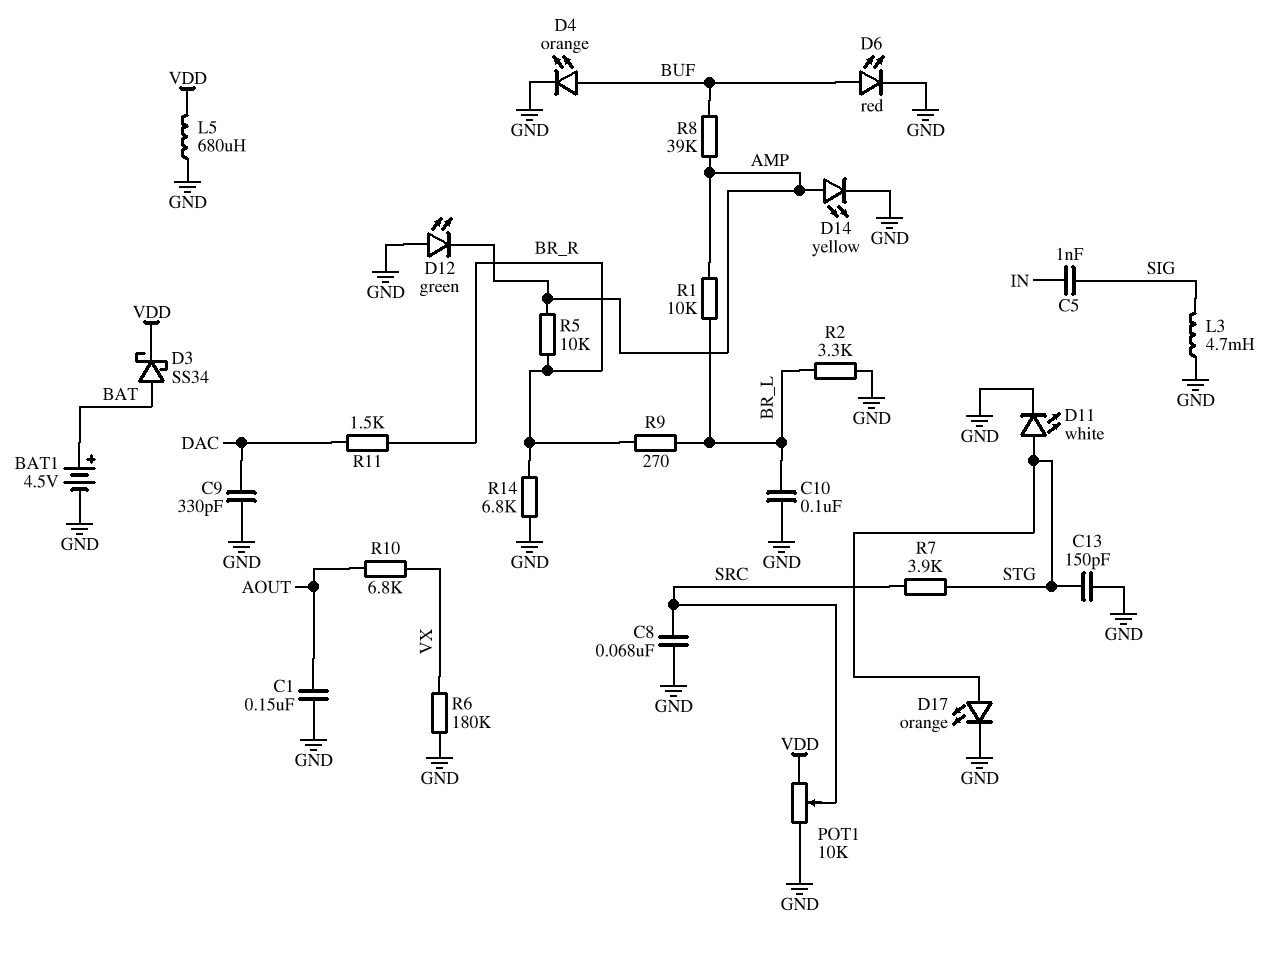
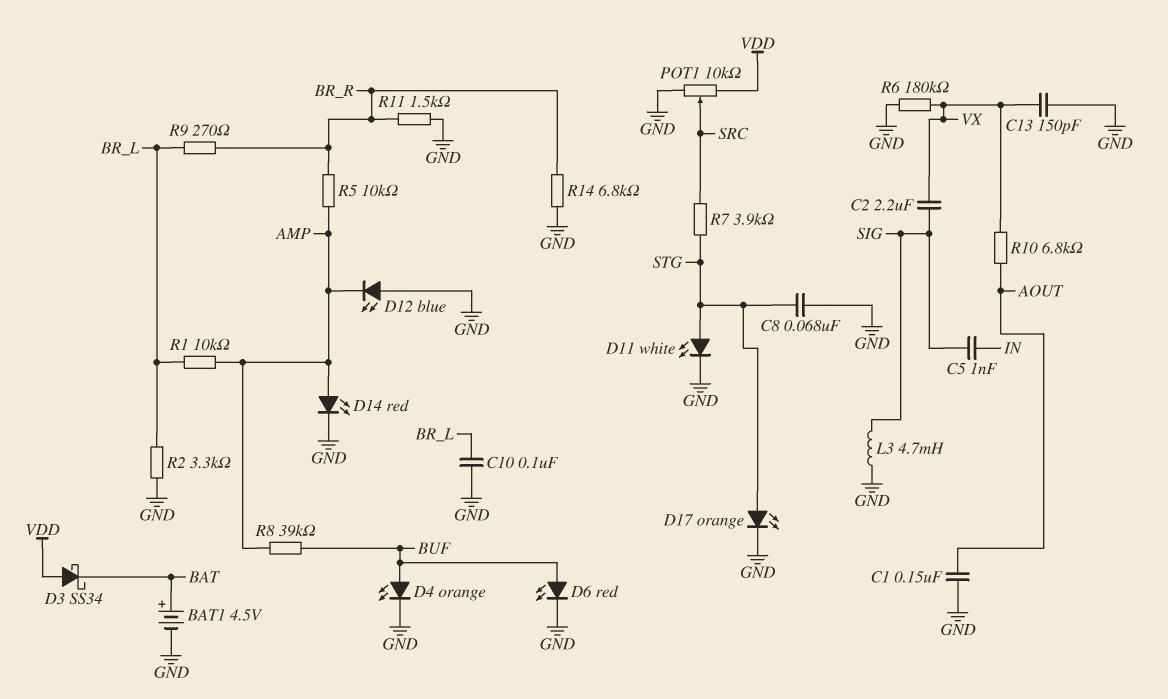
C2: none -> 2.2uF (SIG, VX)
C8: 68nF (GND, SRC) -> 68nF (GND, STG)
C9: 330pF (DAC, GND) -> none
C13: 150pF (GND, STG) -> 150pF (GND, VX)
D3: schottky SS34 (A BAT, K VDD) -> schottky SS34 (A VDD, K BAT)
D12: LED green (A GND, K AMP) -> LED blue (A GND, K AMP)
D14: LED yellow (A AMP, K GND) -> LED red (A AMP, K GND)
L5: 680uH (GND, VDD) -> none
R11: 1.5k (BR_R, DAC) -> 1.5k (BR_R, GND)

